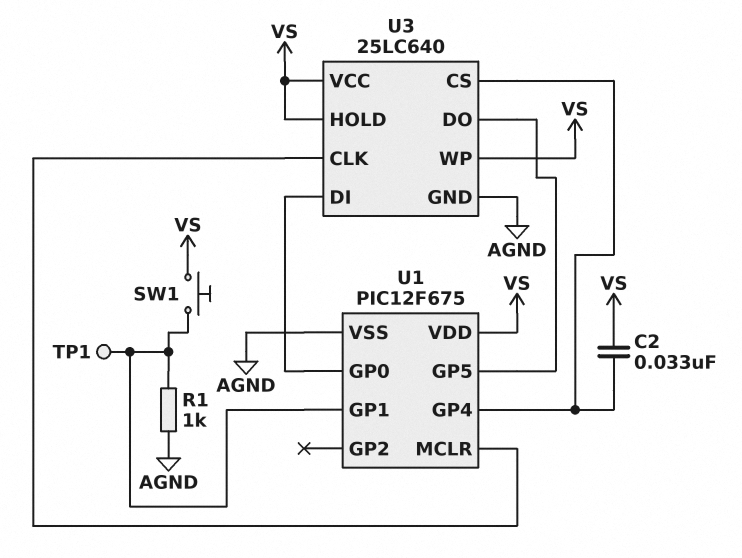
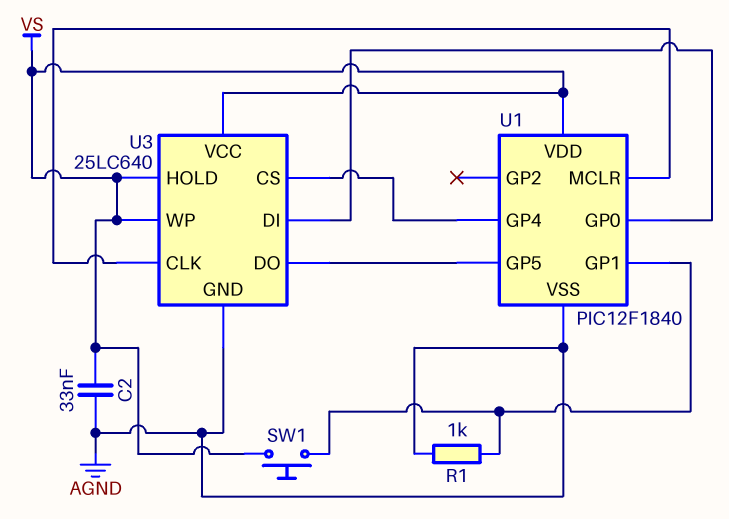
C2: 33nF (U1/GP4, VS) -> 33nF (AGND, VS)
TP1: test point (U1/GP1) -> none
U1: PIC12F675 -> PIC12F1840

